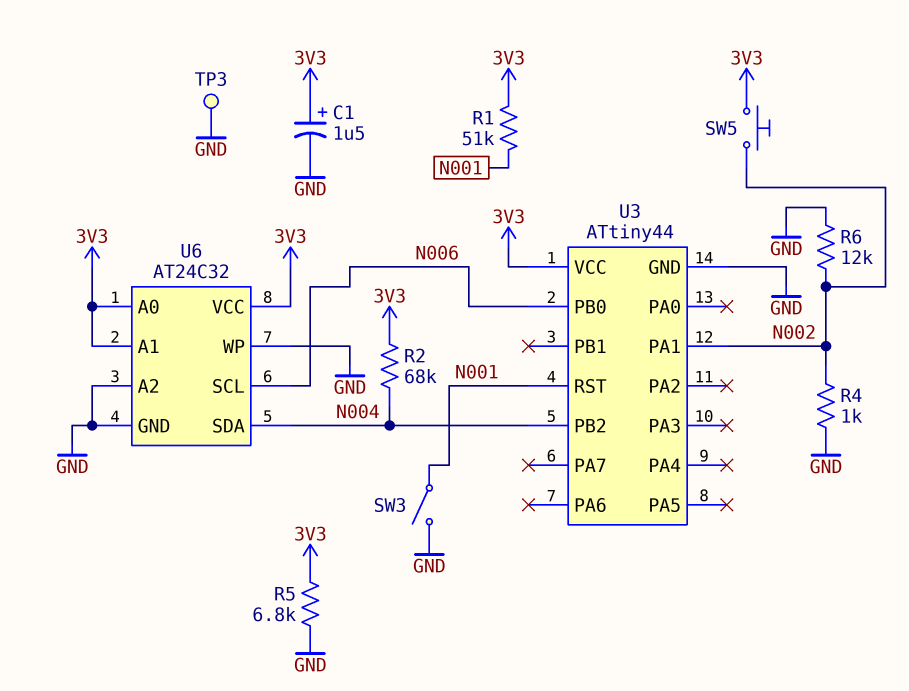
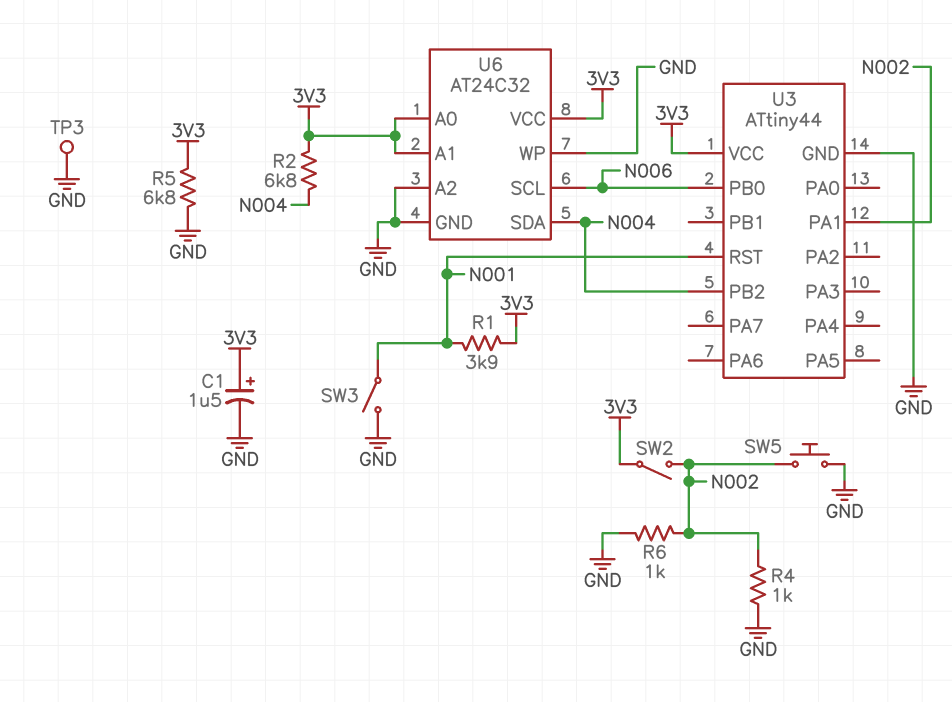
R1: 51k (3V3, N001) -> 3.9k (3V3, N001)
R2: 68k (3V3, N004) -> 6.8k (3V3, N004)
R6: 12k (GND, N002) -> 1k (GND, N002)
SW2: none -> switch (3V3, N002)
SW5: button (3V3, N002) -> button (GND, N002)

